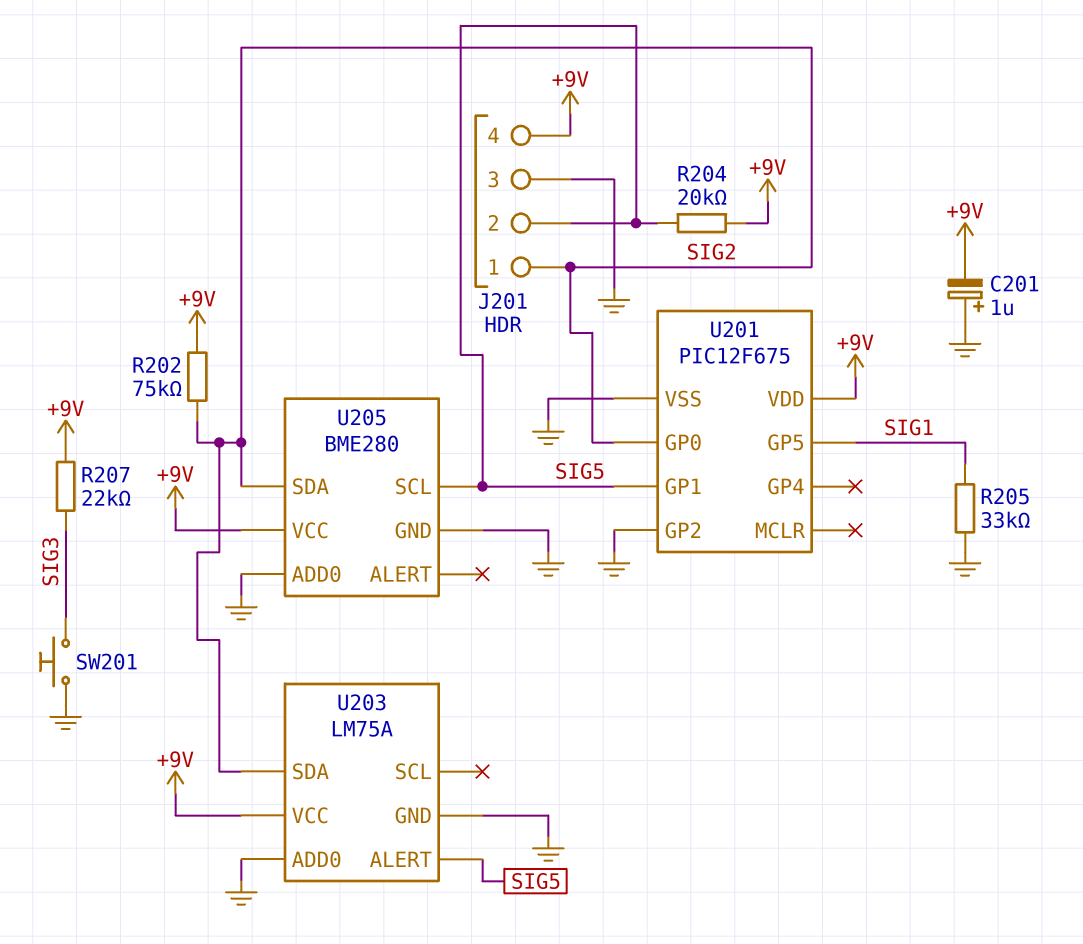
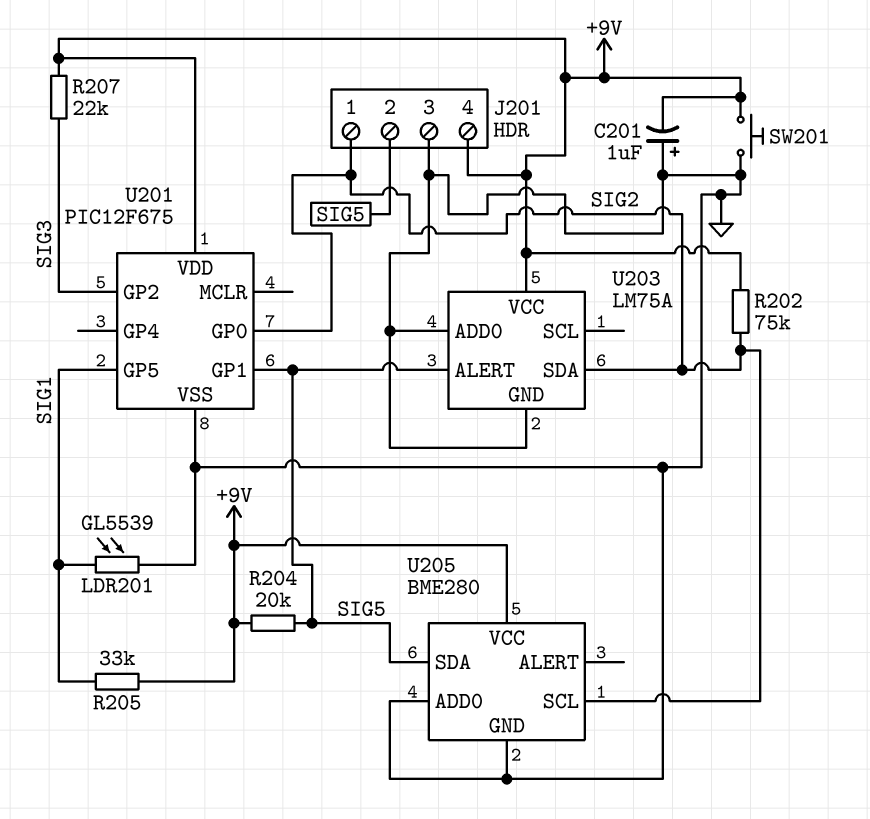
LDR201: none -> GL5539 (GND, SIG1)
R205: 33k (GND, SIG1) -> 33k (+9V, SIG1)
SW201: button (GND, SIG3) -> button (+9V, GND)
U201 pin GP2: GND -> SIG3
U205 pin SCL: SIG5 -> SIG2
U205 pin SDA: SIG2 -> SIG5

